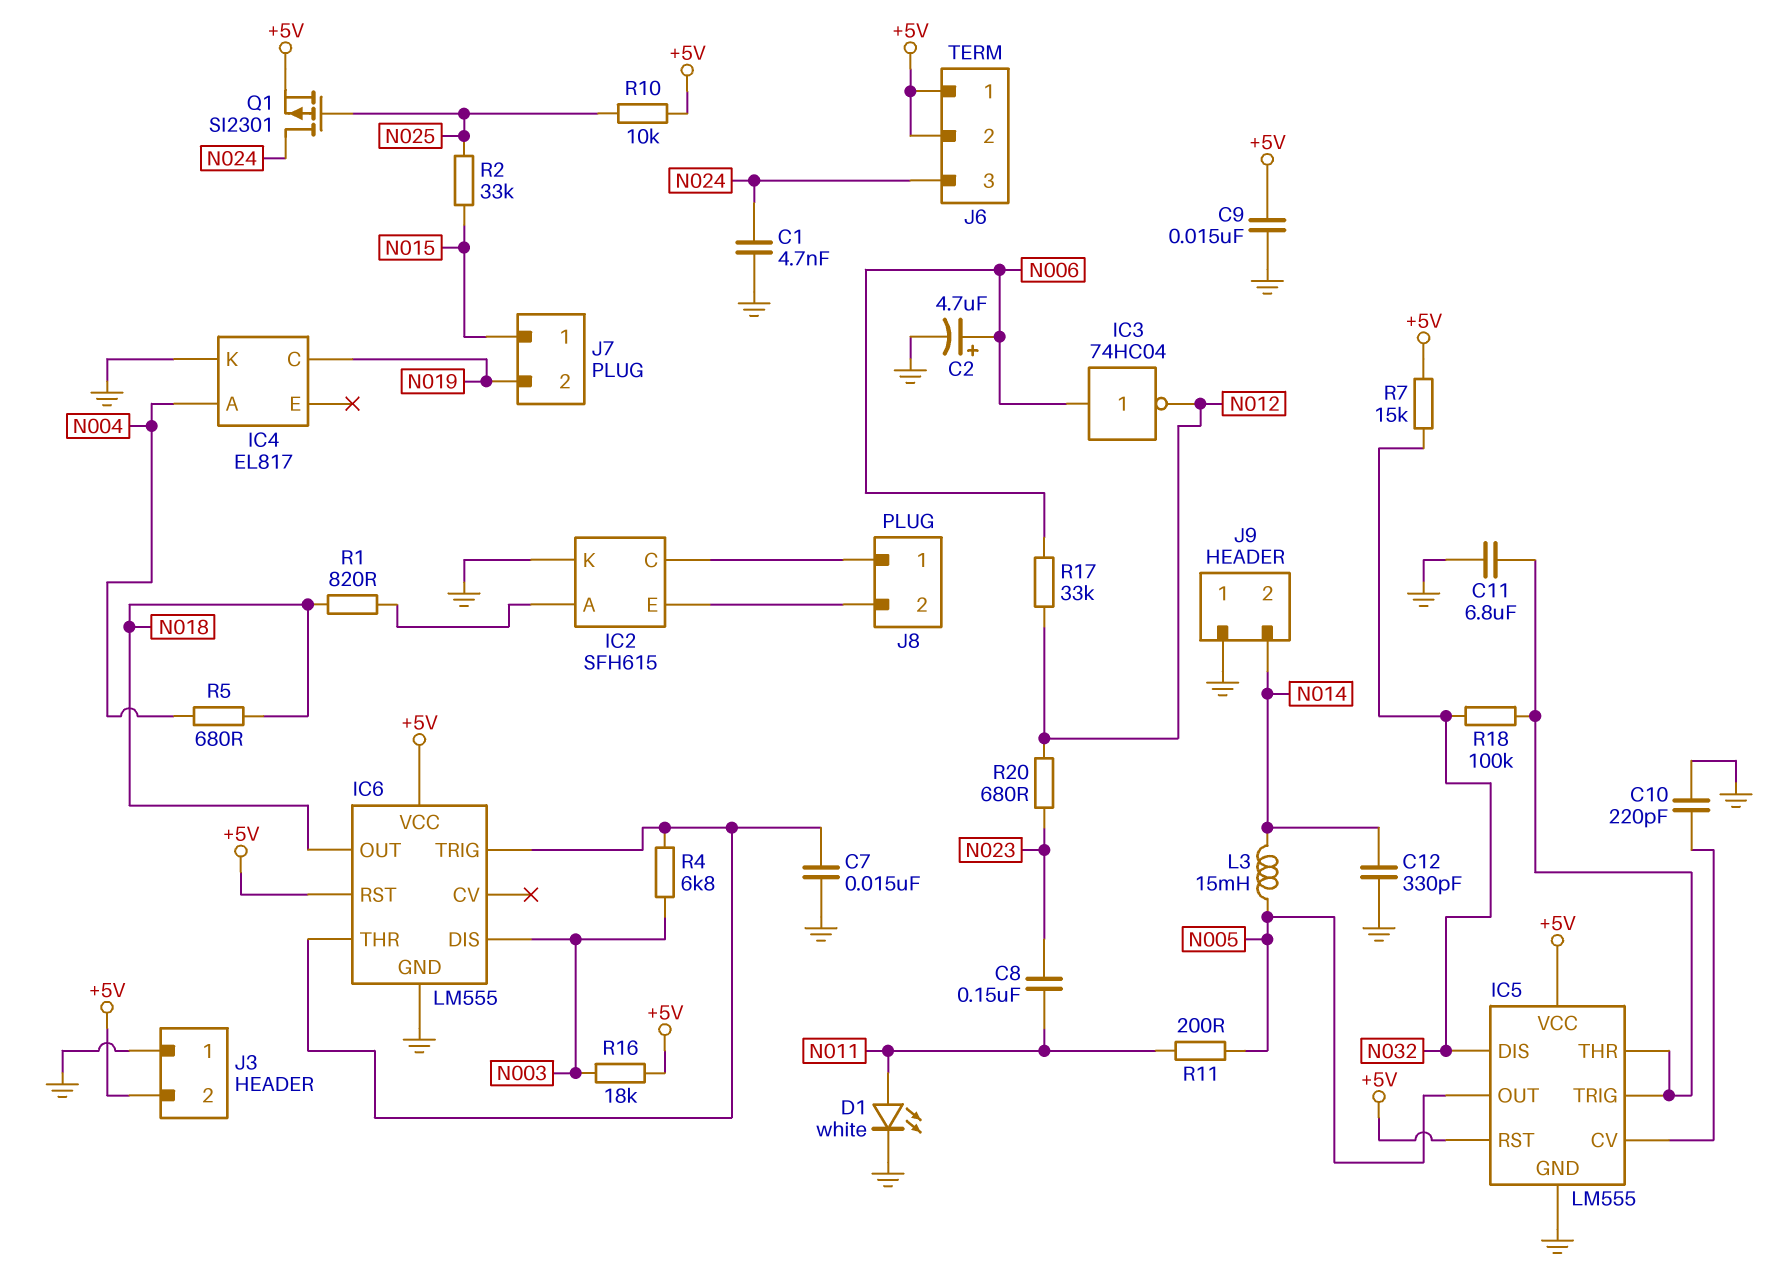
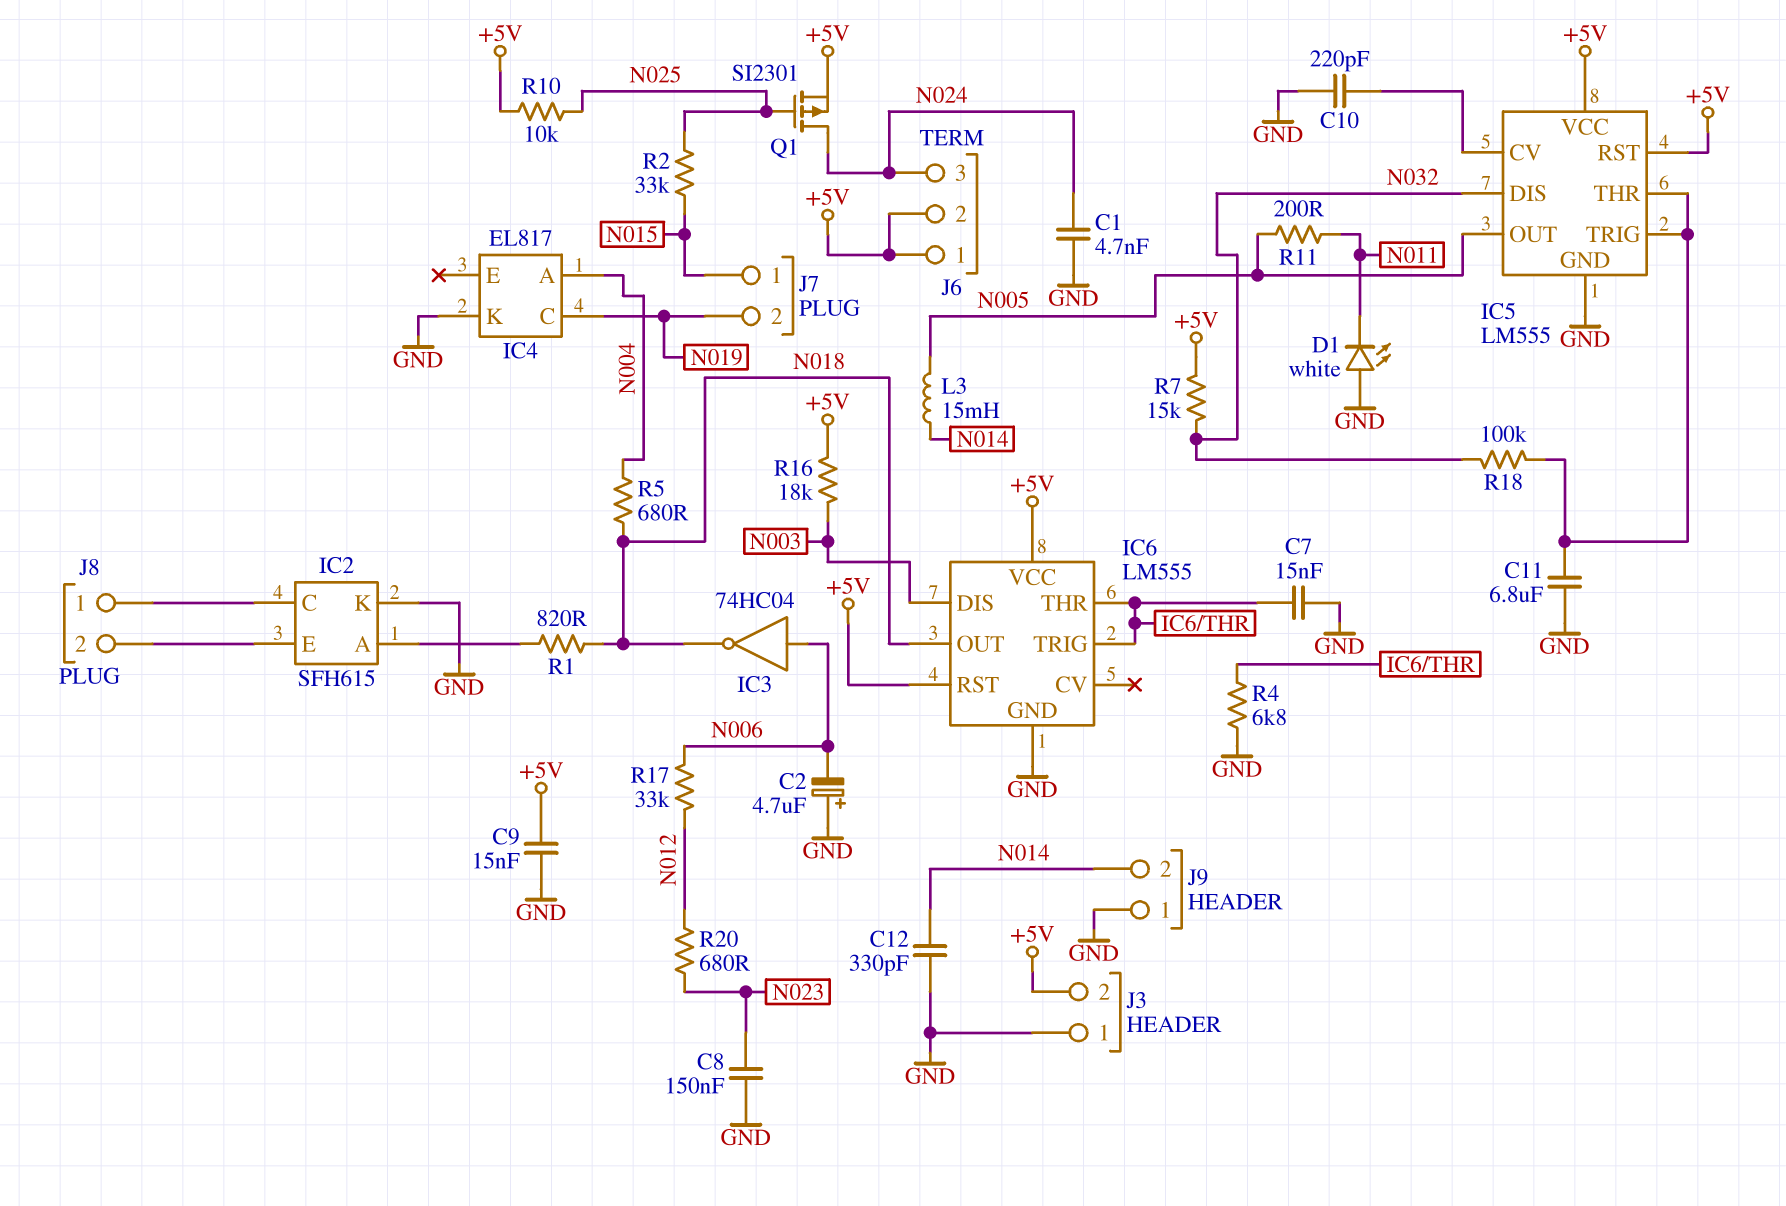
C2: 4.7uF (plus N006, minus GND) -> 4.7uF (plus GND, minus N006)
C8: 150nF (N011, N023) -> 150nF (GND, N023)
D1: LED white (A N011, K GND) -> LED white (A GND, K N011)
IC3: NOT 74HC04 (in N006, out N012) -> NOT 74HC04 (in N006, out N018)
R4: 6.8k (IC6/THR, N003) -> 6.8k (GND, IC6/THR)

